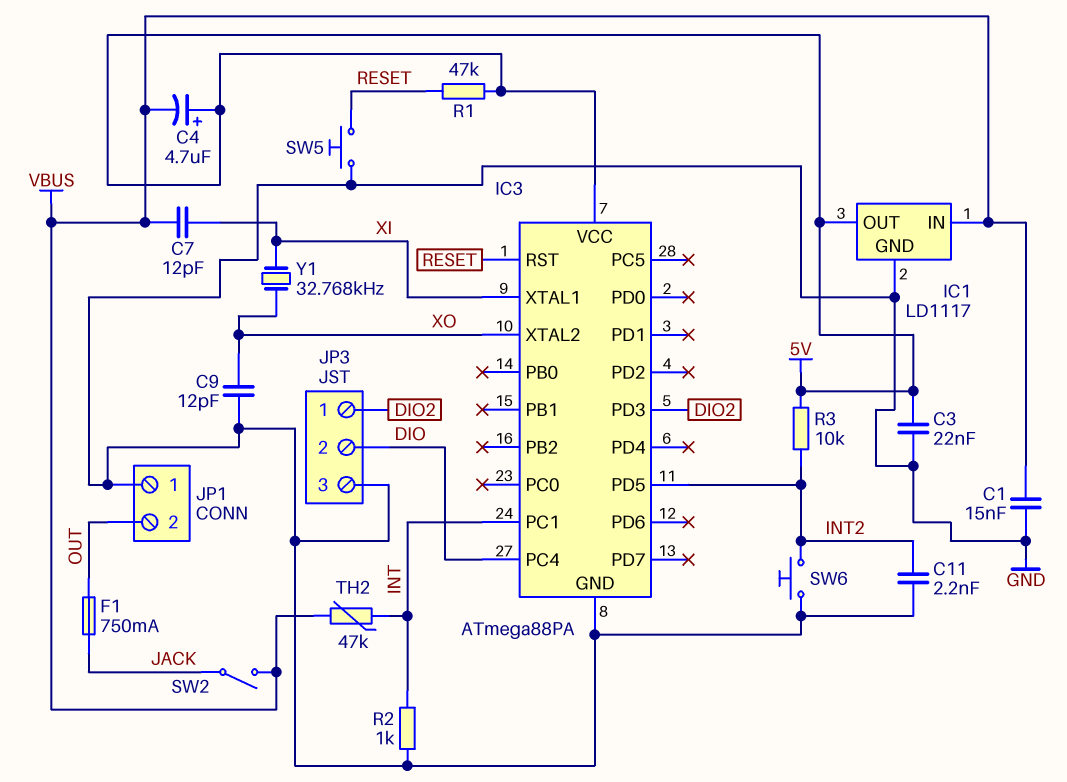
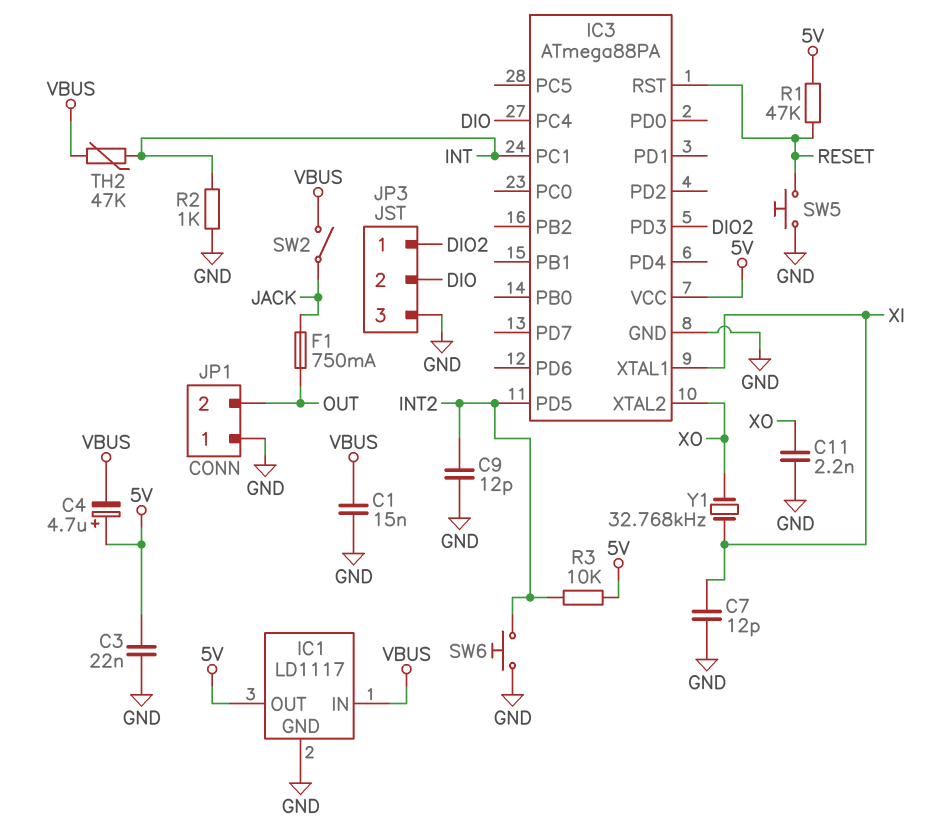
C7: 12pF (VBUS, XI) -> 12pF (GND, XI)
C9: 12pF (GND, XO) -> 12pF (GND, INT2)
C11: 2.2nF (GND, INT2) -> 2.2nF (GND, XO)

